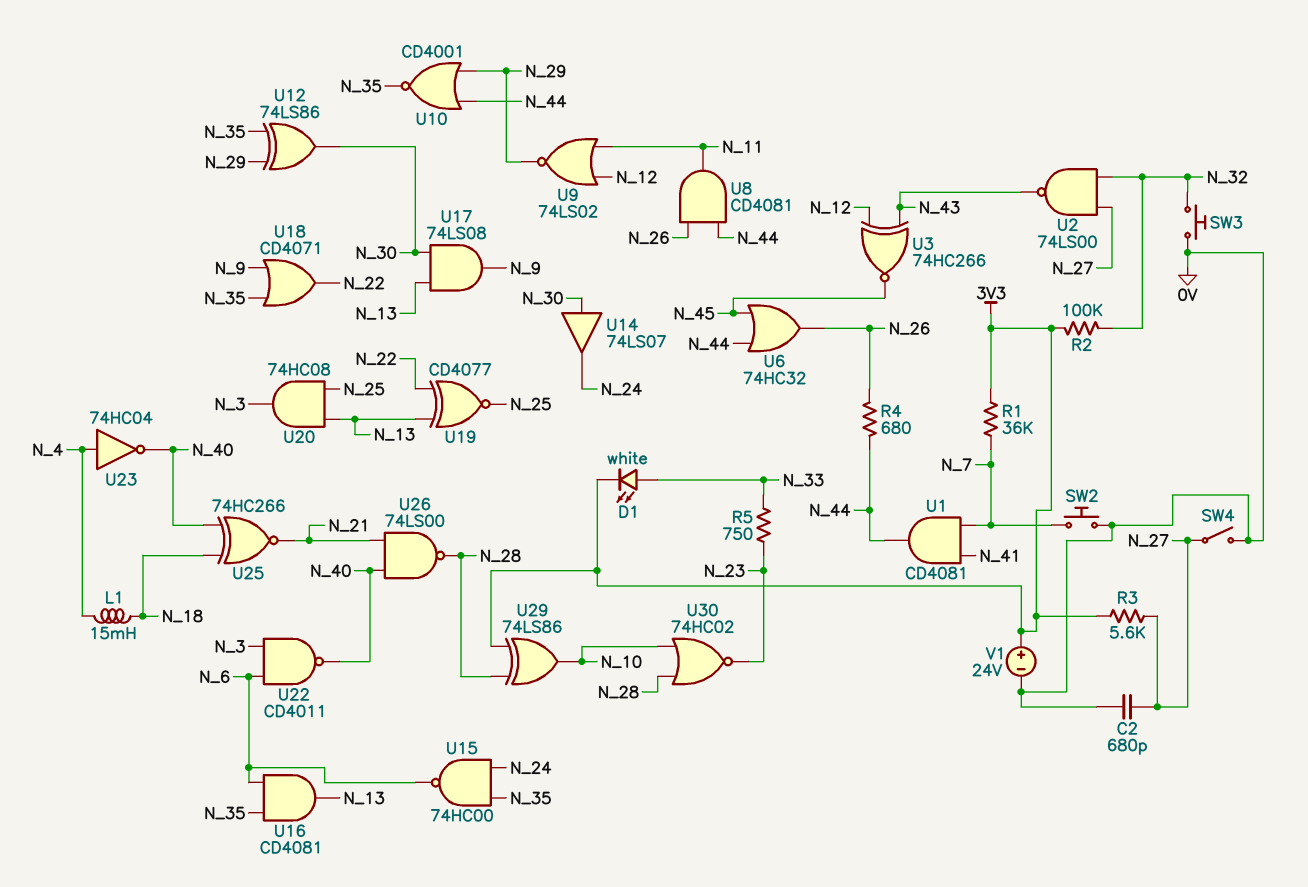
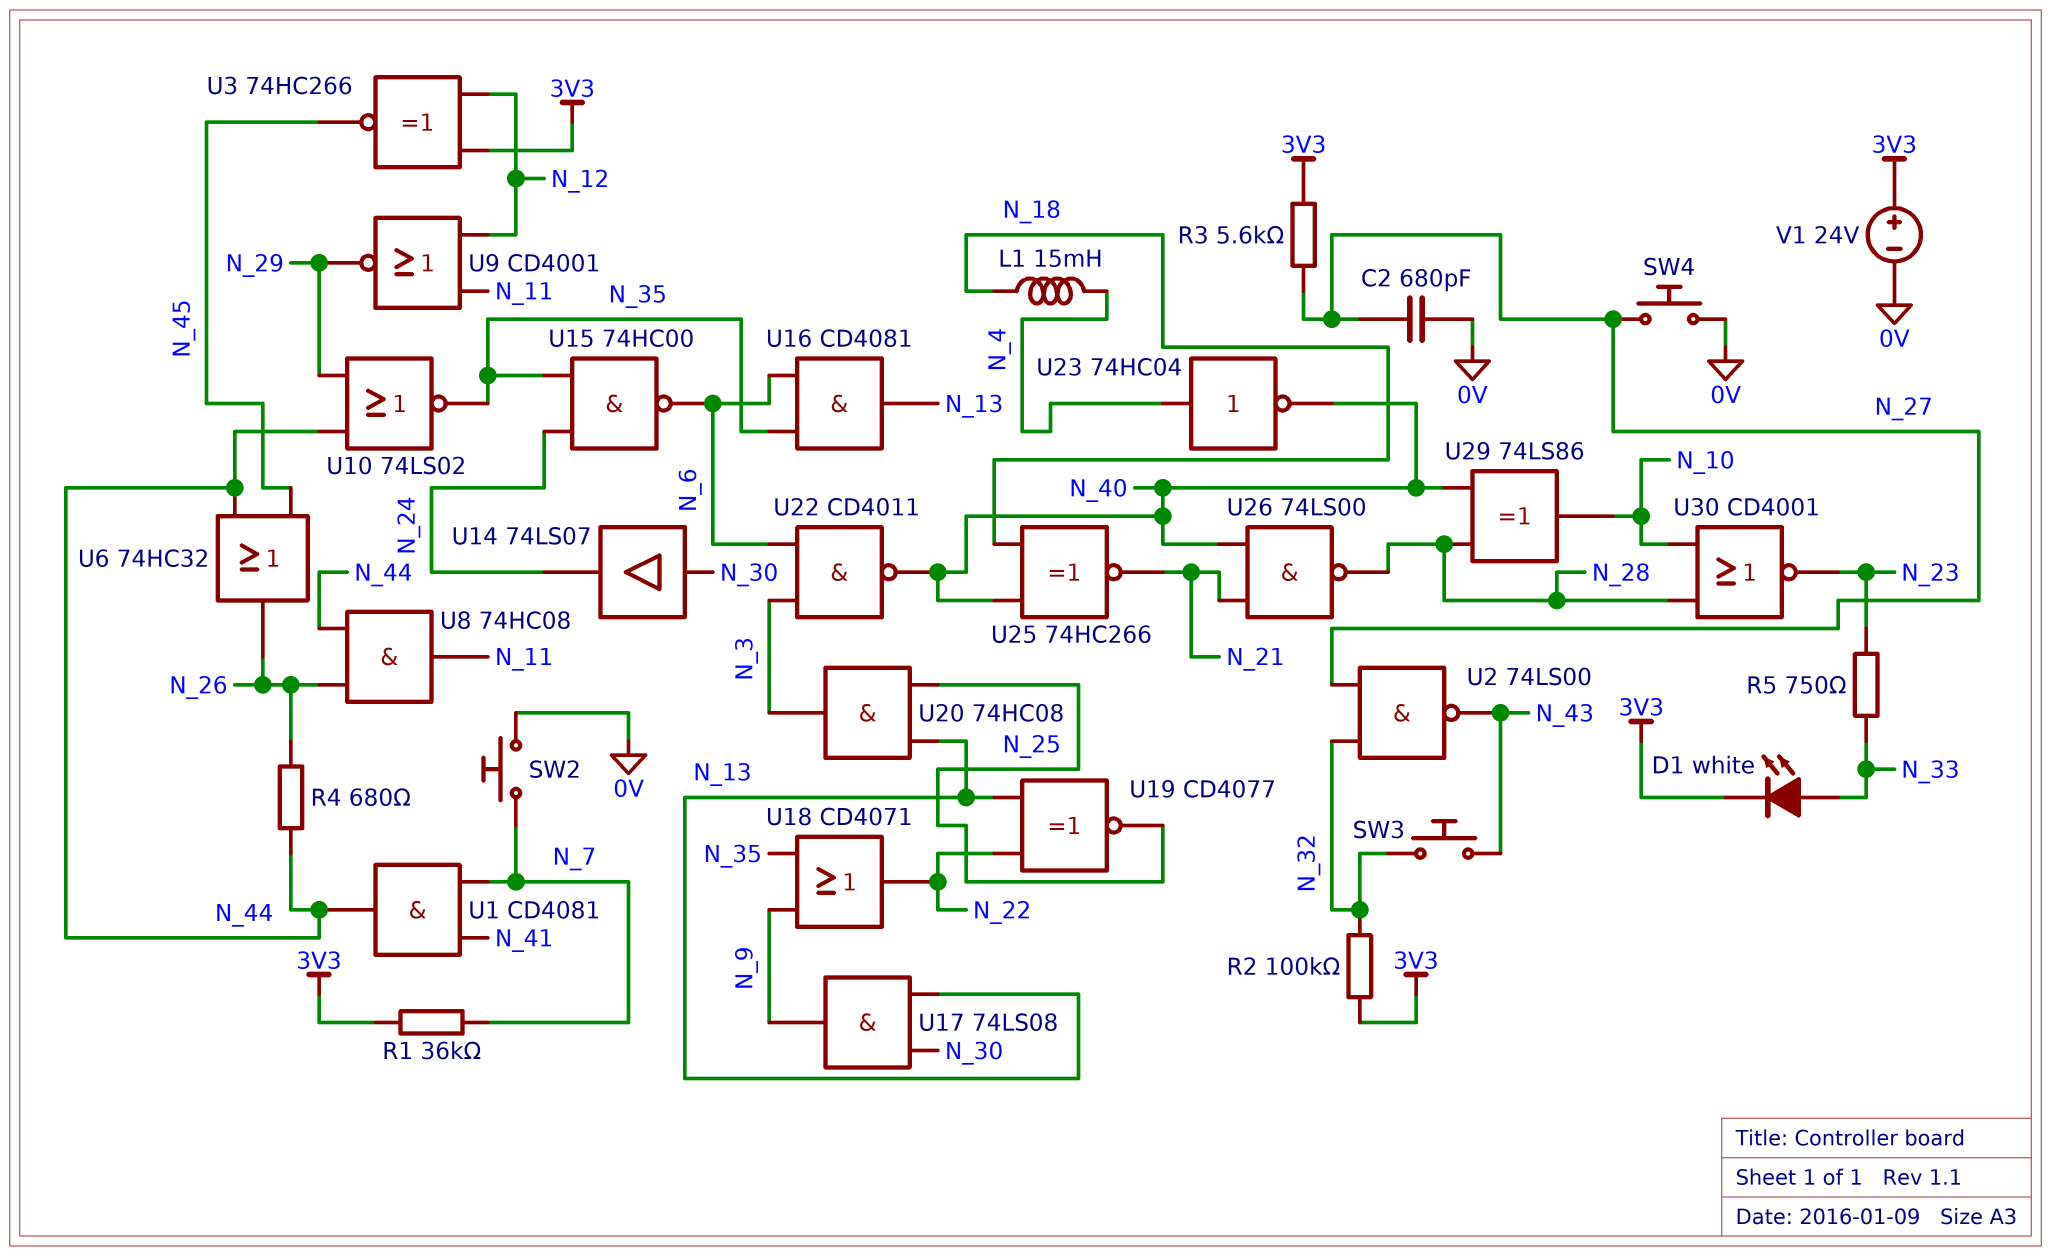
SW3: button (0V, N_32) -> button (N_32, N_43)
SW4: switch (0V, N_27) -> button (0V, N_27)
U3: XNOR 74HC266 (in N_12, in N_43, out N_45) -> XNOR 74HC266 (in 3V3, in N_12, out N_45)
U8: AND CD4081 (in N_26, in N_44, out N_11) -> AND 74HC08 (in N_26, in N_44, out N_11)
U9: NOR 74LS02 (in N_11, in N_12, out N_29) -> NOR CD4001 (in N_11, in N_12, out N_29)
U10: NOR CD4001 (in N_29, in N_44, out N_35) -> NOR 74LS02 (in N_29, in N_44, out N_35)
U12: XOR 74LS86 (in N_29, in N_35, out N_30) -> none
U29: XOR 74LS86 (in 3V3, in N_28, out N_10) -> XOR 74LS86 (in N_28, in N_40, out N_10)
U30: NOR 74HC02 (in N_10, in N_28, out N_23) -> NOR CD4001 (in N_10, in N_28, out N_23)

